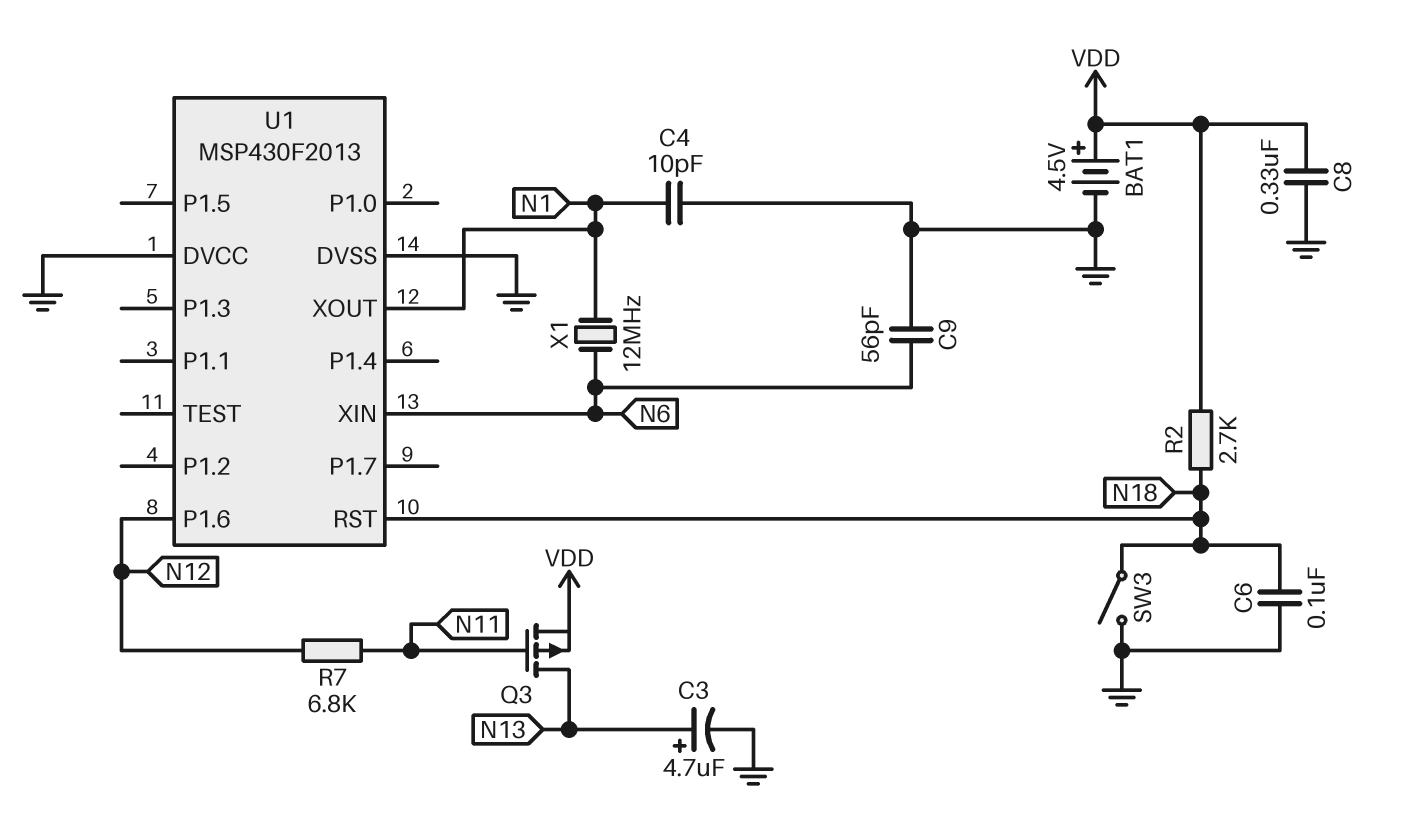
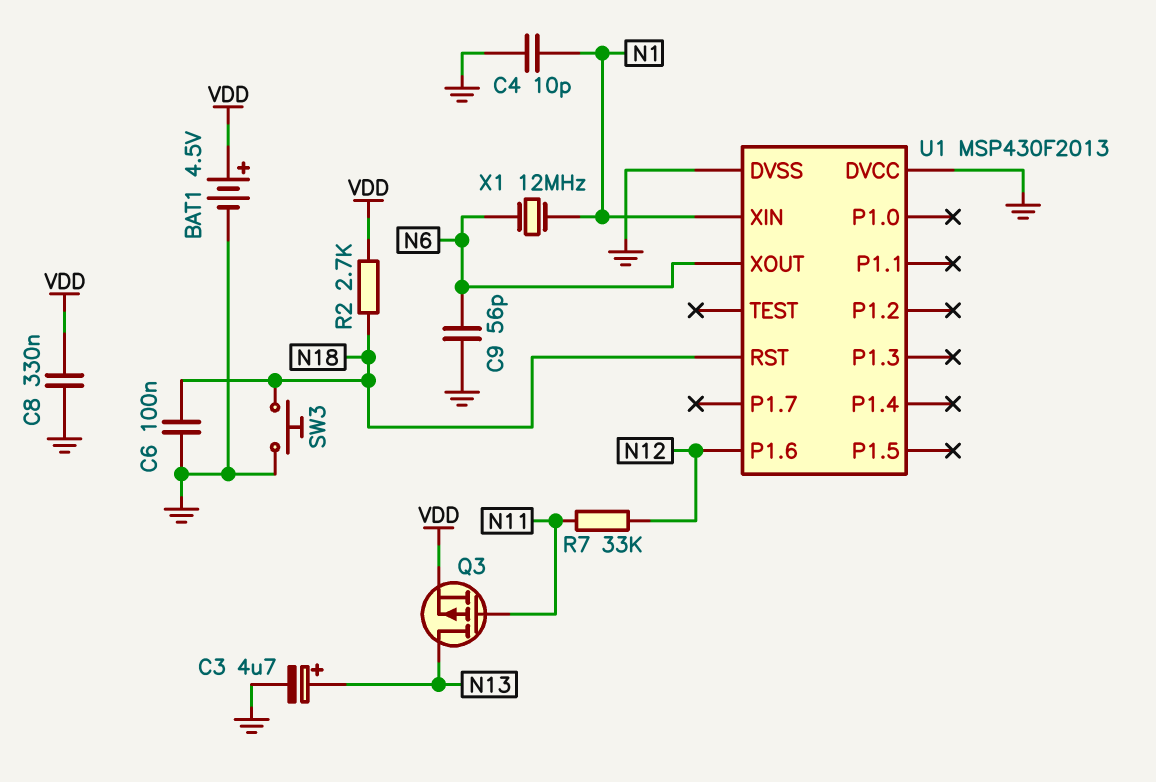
R7: 6.8k (N11, N12) -> 33k (N11, N12)
SW3: switch (GND, N18) -> button (GND, N18)
U1 pin XIN: N6 -> N1
U1 pin XOUT: N1 -> N6

